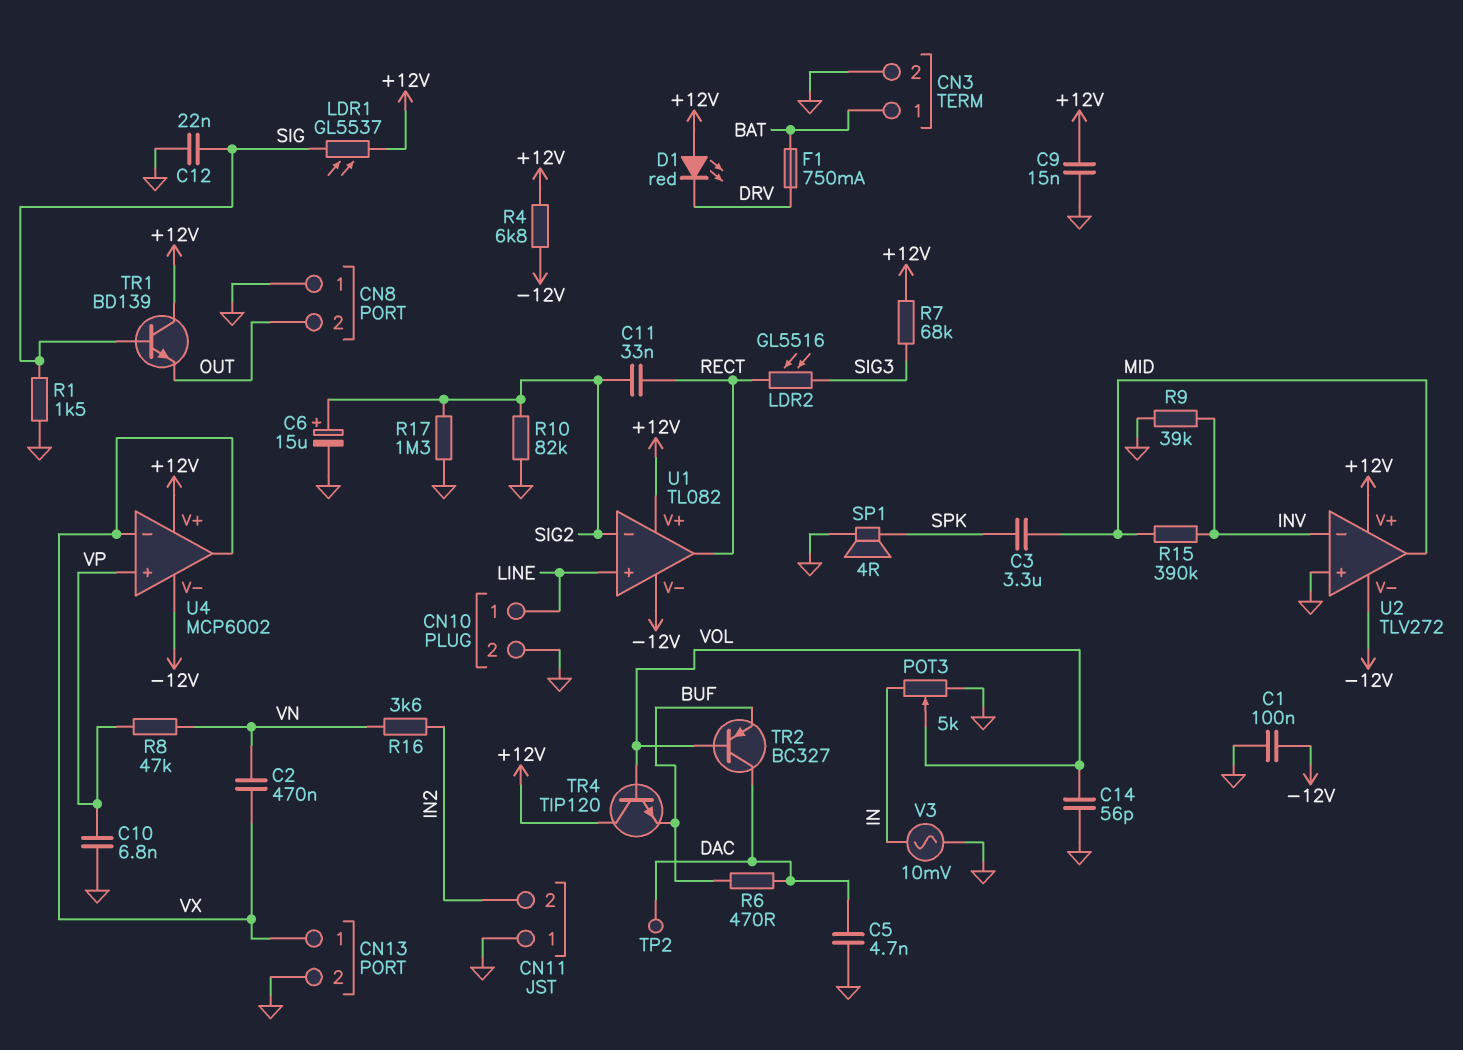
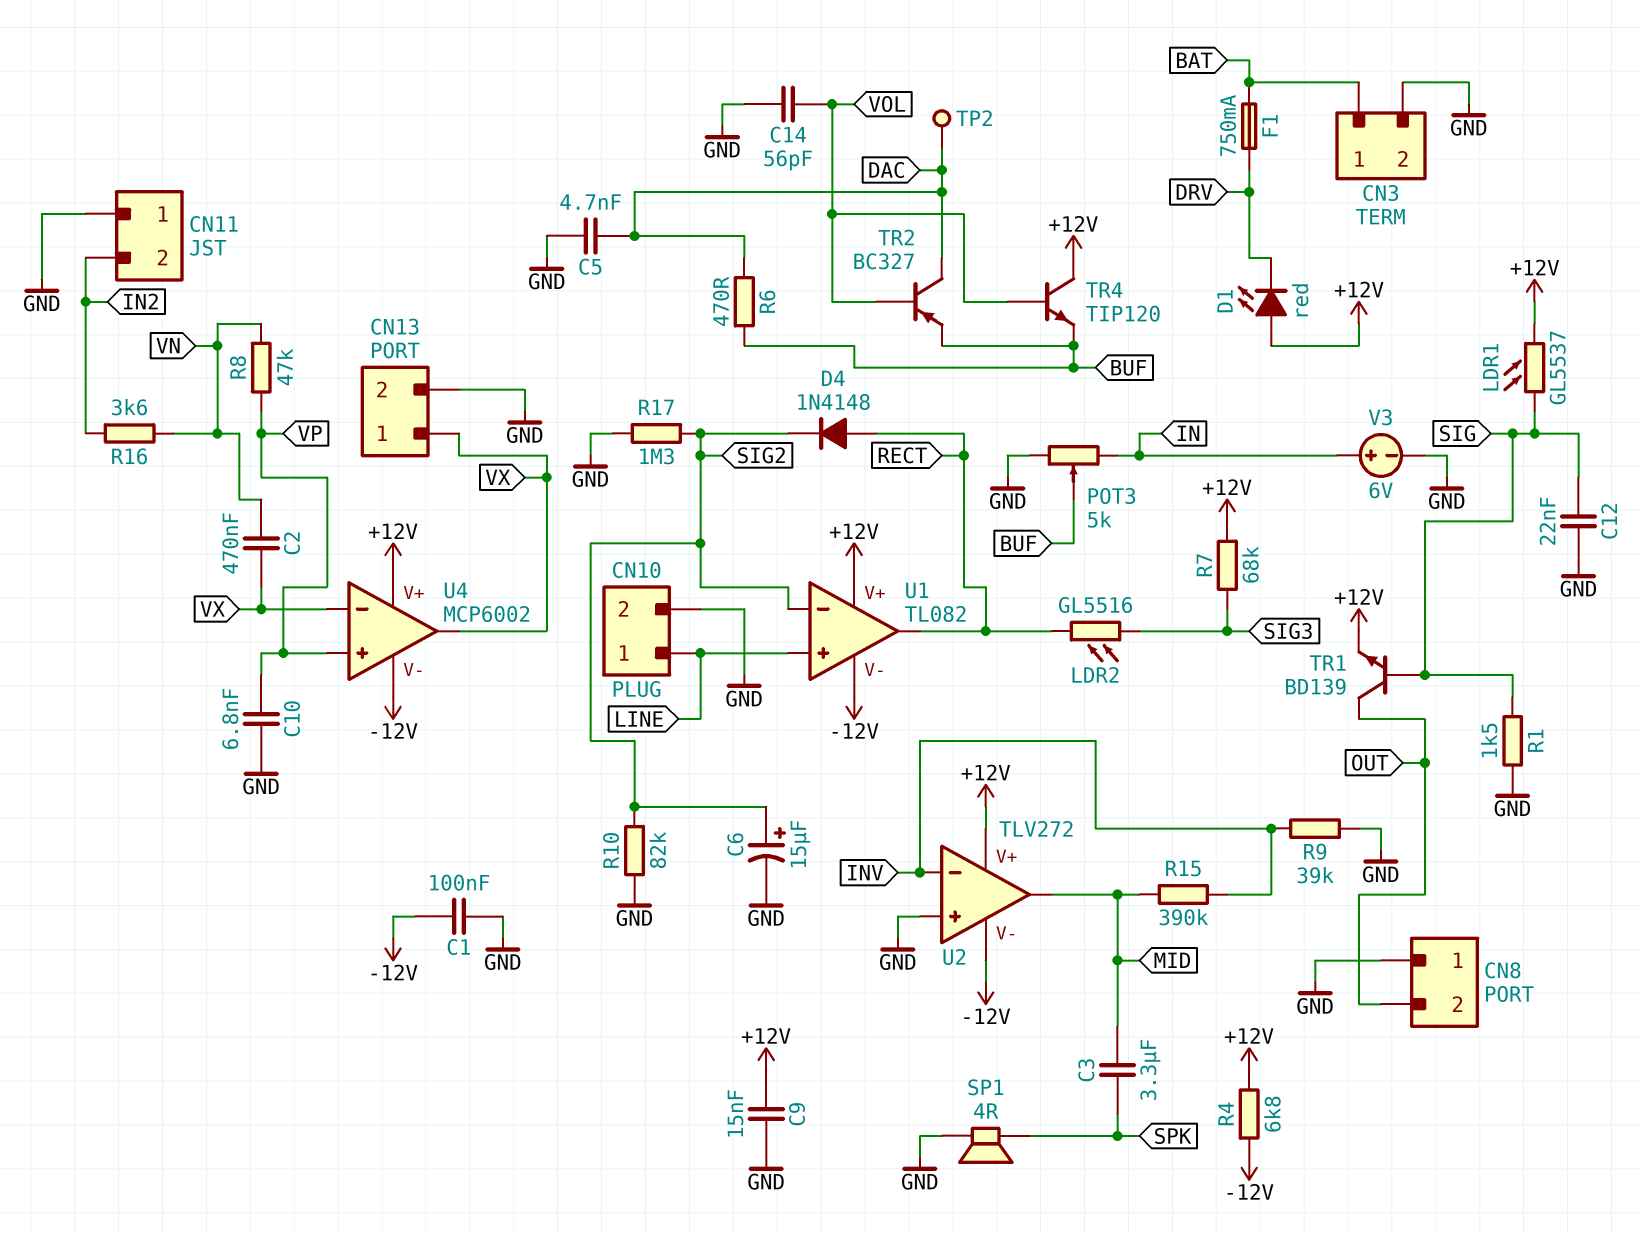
C11: 33nF (RECT, SIG2) -> none
D4: none -> diode 1N4148 (A RECT, K SIG2)
POT3: 5k (GND, IN, wiper VOL) -> 5k (GND, IN, wiper BUF)
TR1: NPN BD139 (B SIG, C +12V, E OUT) -> NPN BD139 (B SIG, C OUT, E +12V)
V3: AC 10mV (GND, IN) -> 6V (plus IN, minus GND)

